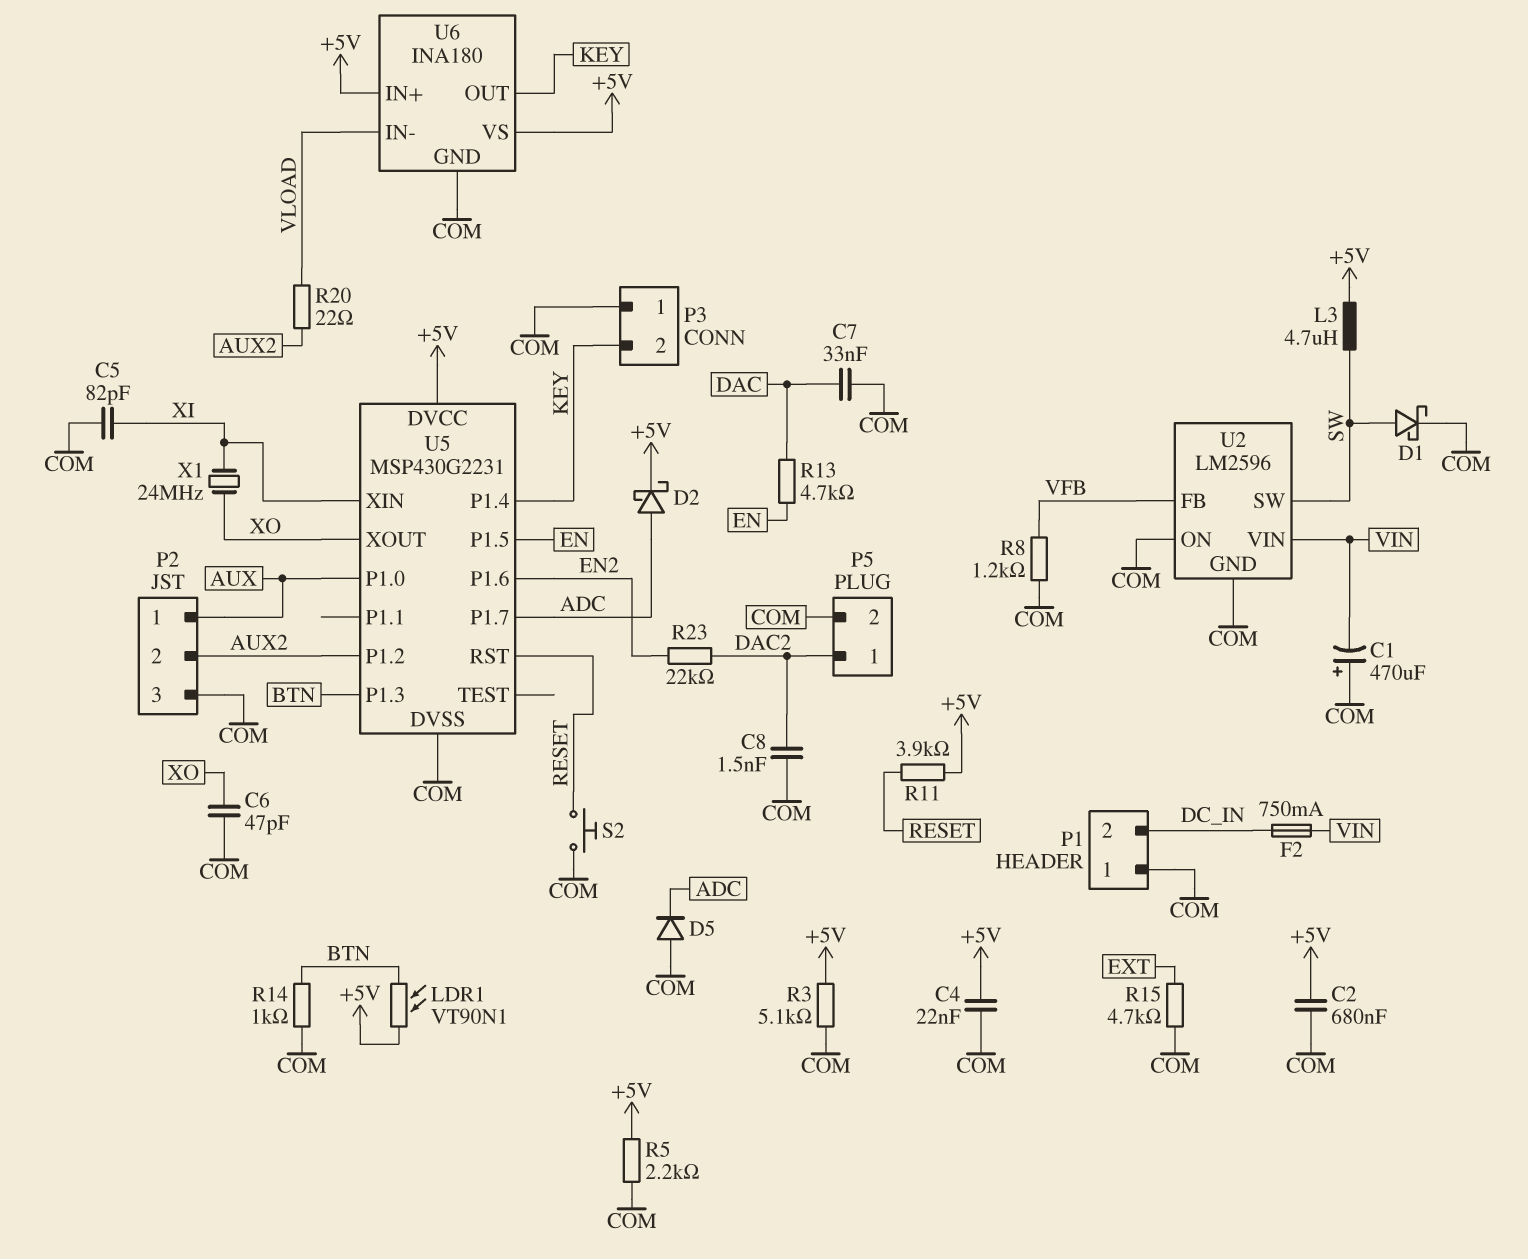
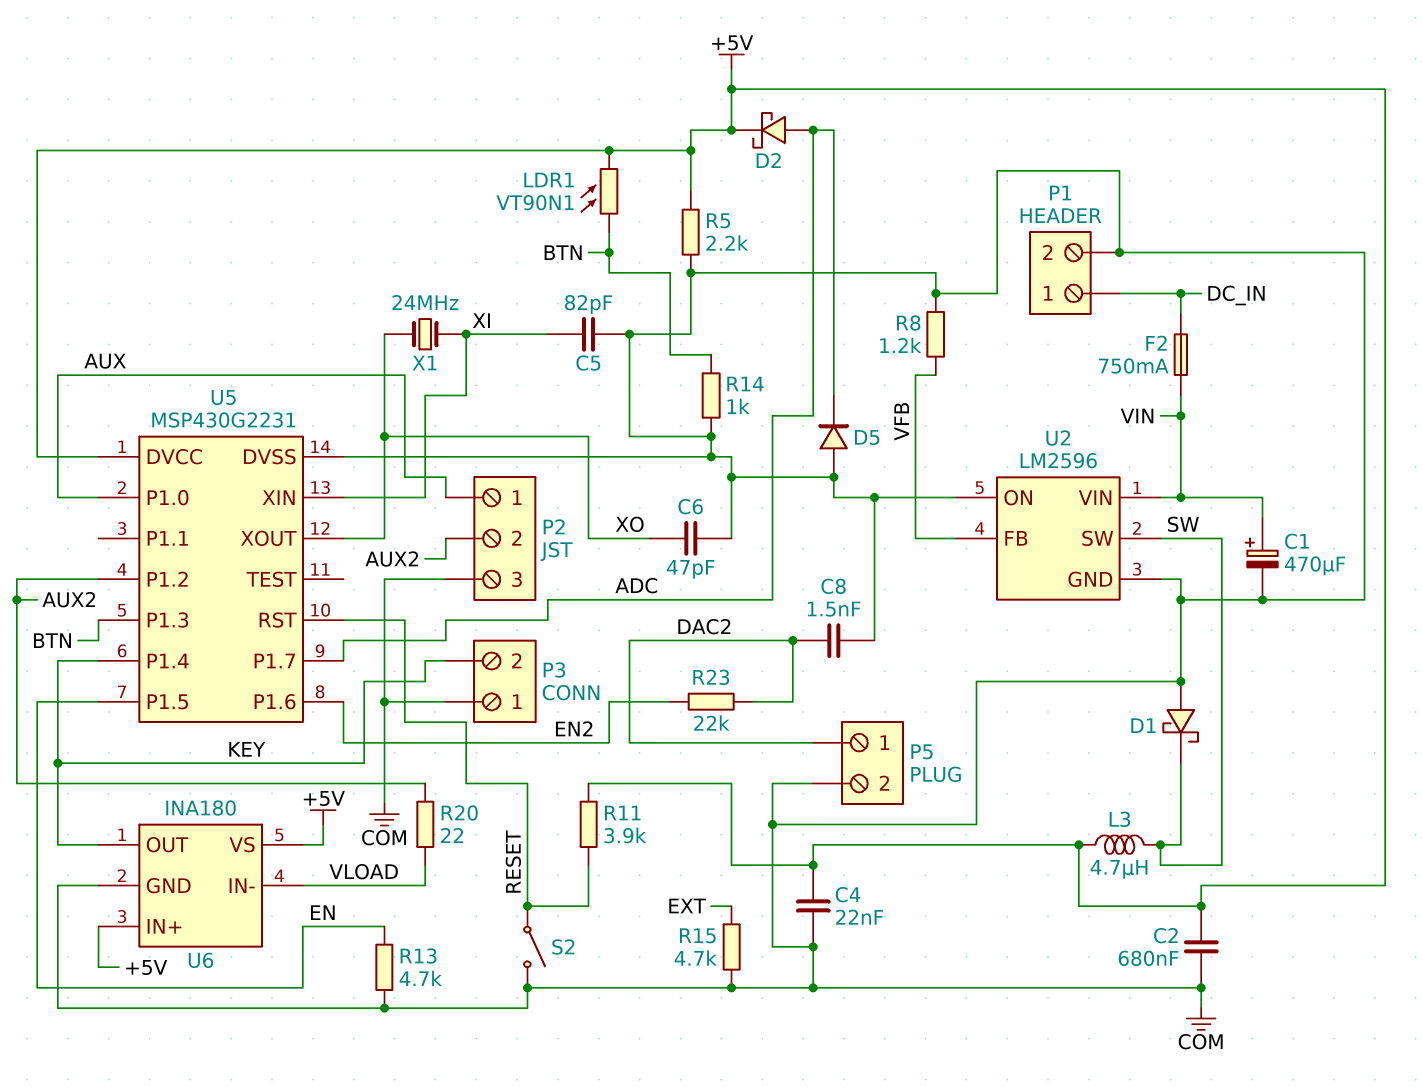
C1: 470uF (plus COM, minus VIN) -> 470uF (plus VIN, minus COM)
C7: 33nF (COM, DAC) -> none
D1: schottky (A SW, K COM) -> schottky (A COM, K SW)
P1 pin 1: COM -> DC_IN
P1 pin 2: DC_IN -> COM
R3: 5.1k (+5V, COM) -> none
R13: 4.7k (DAC, EN) -> 4.7k (COM, EN)
S2: button (COM, RESET) -> switch (COM, RESET)

